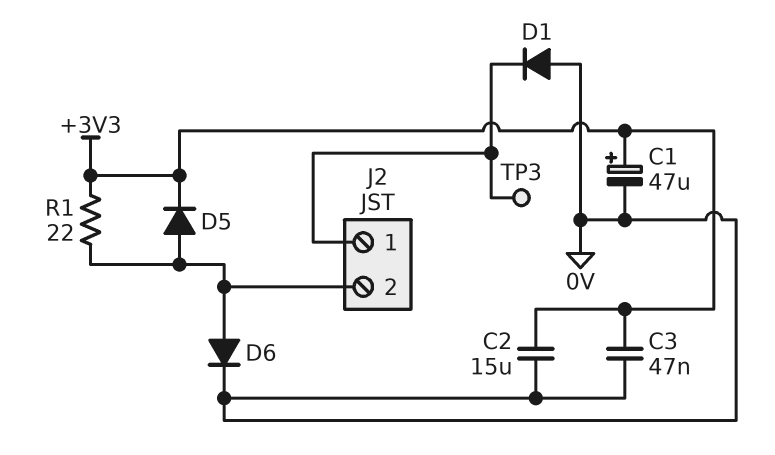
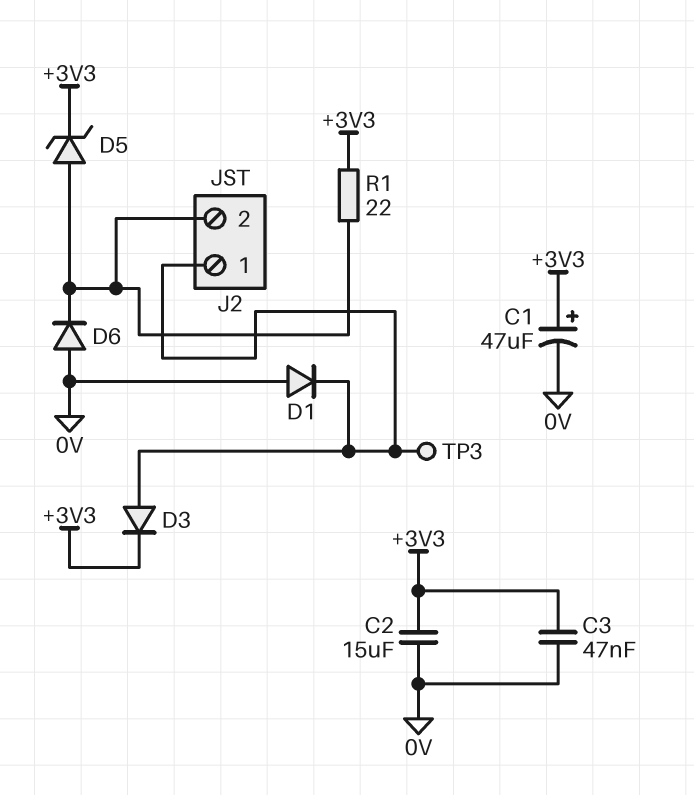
D3: none -> diode (A J2/1, K +3V3)
D5: diode (A J2/2, K +3V3) -> zener (A J2/2, K +3V3)
D6: diode (A J2/2, K 0V) -> diode (A 0V, K J2/2)

